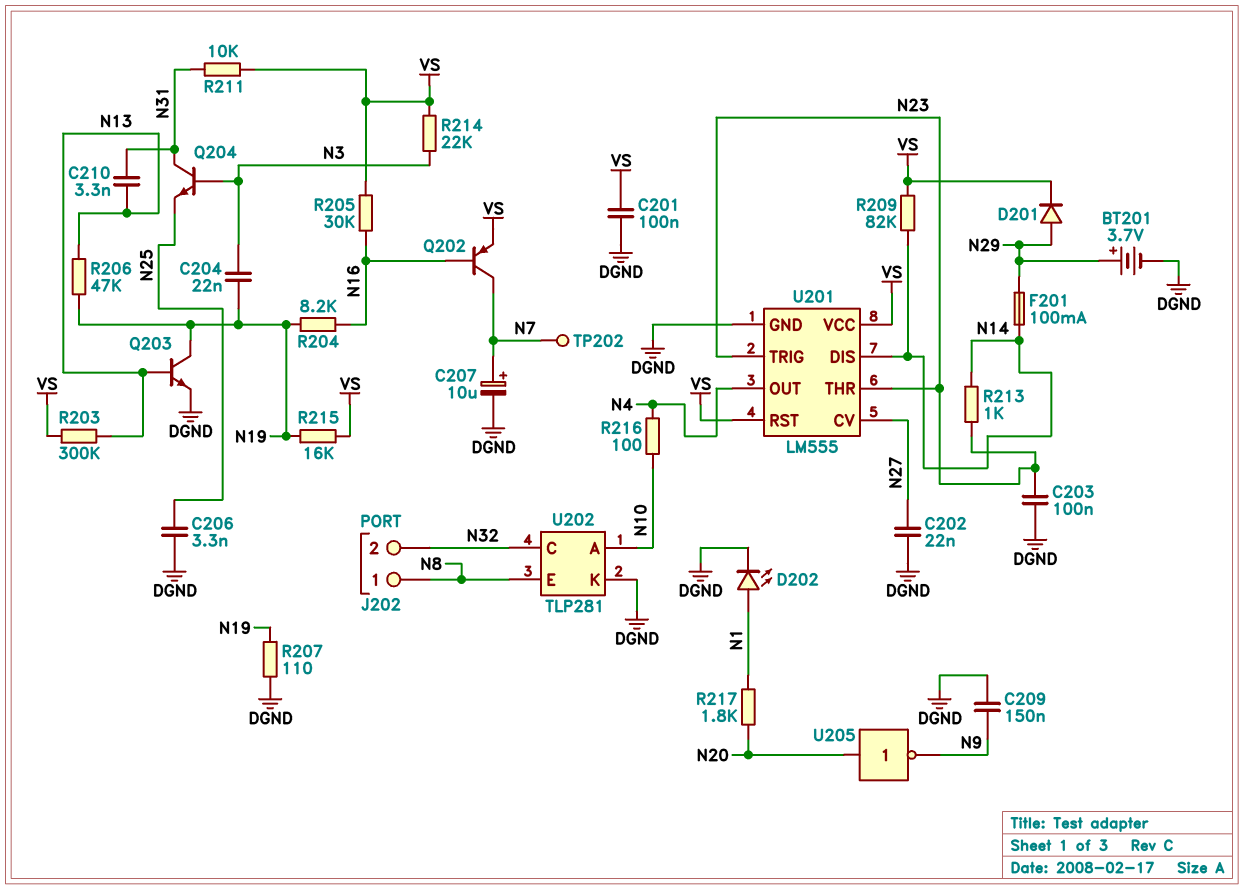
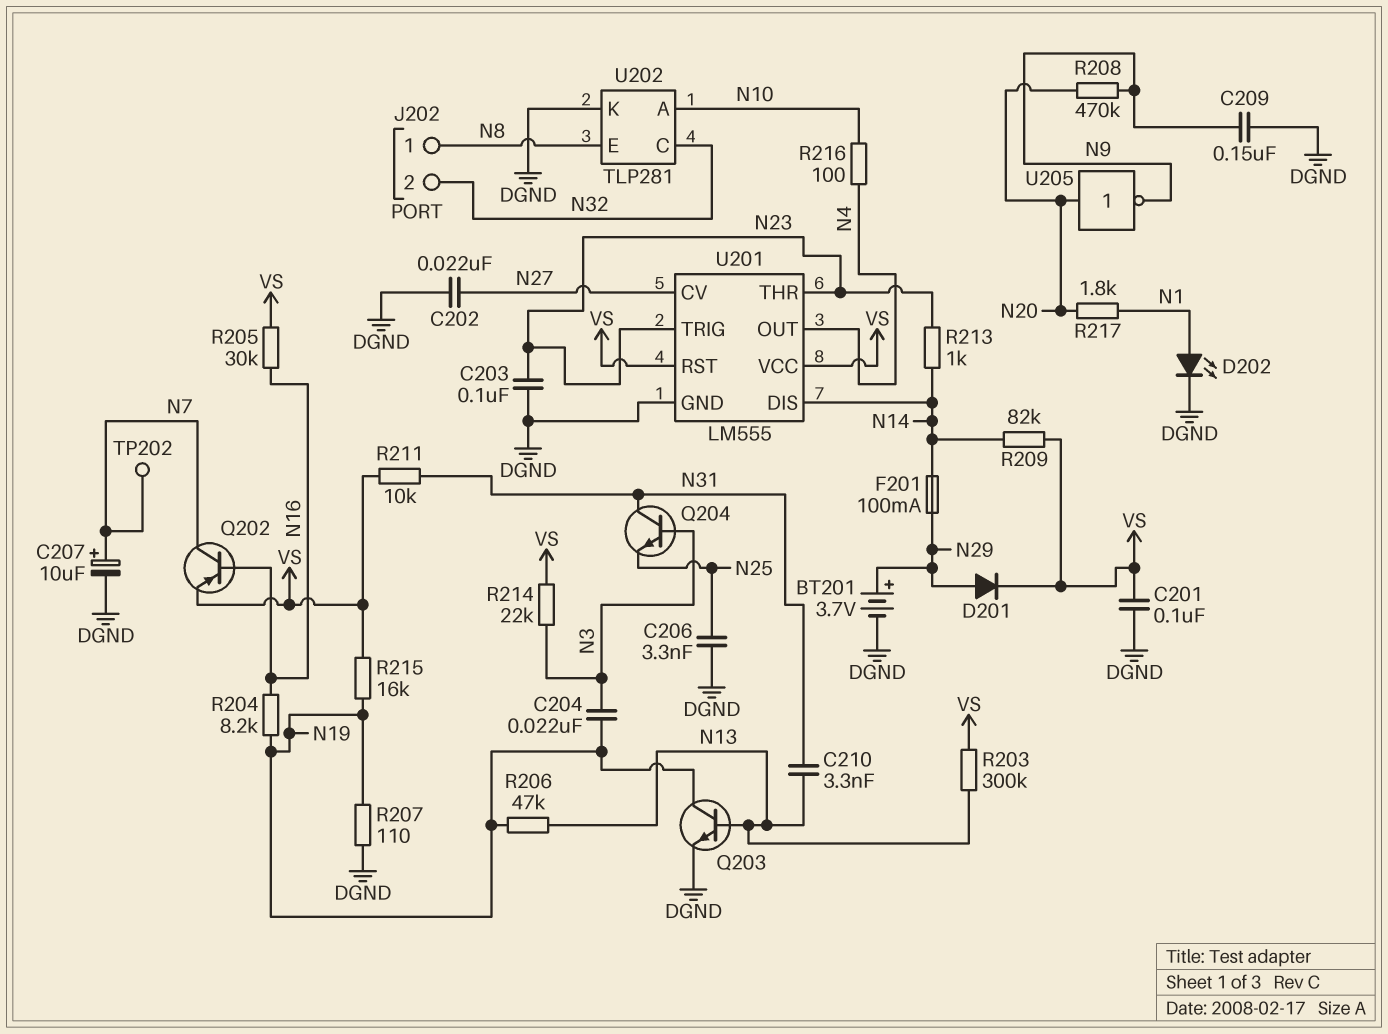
R208: none -> 470k (N9, N20)

